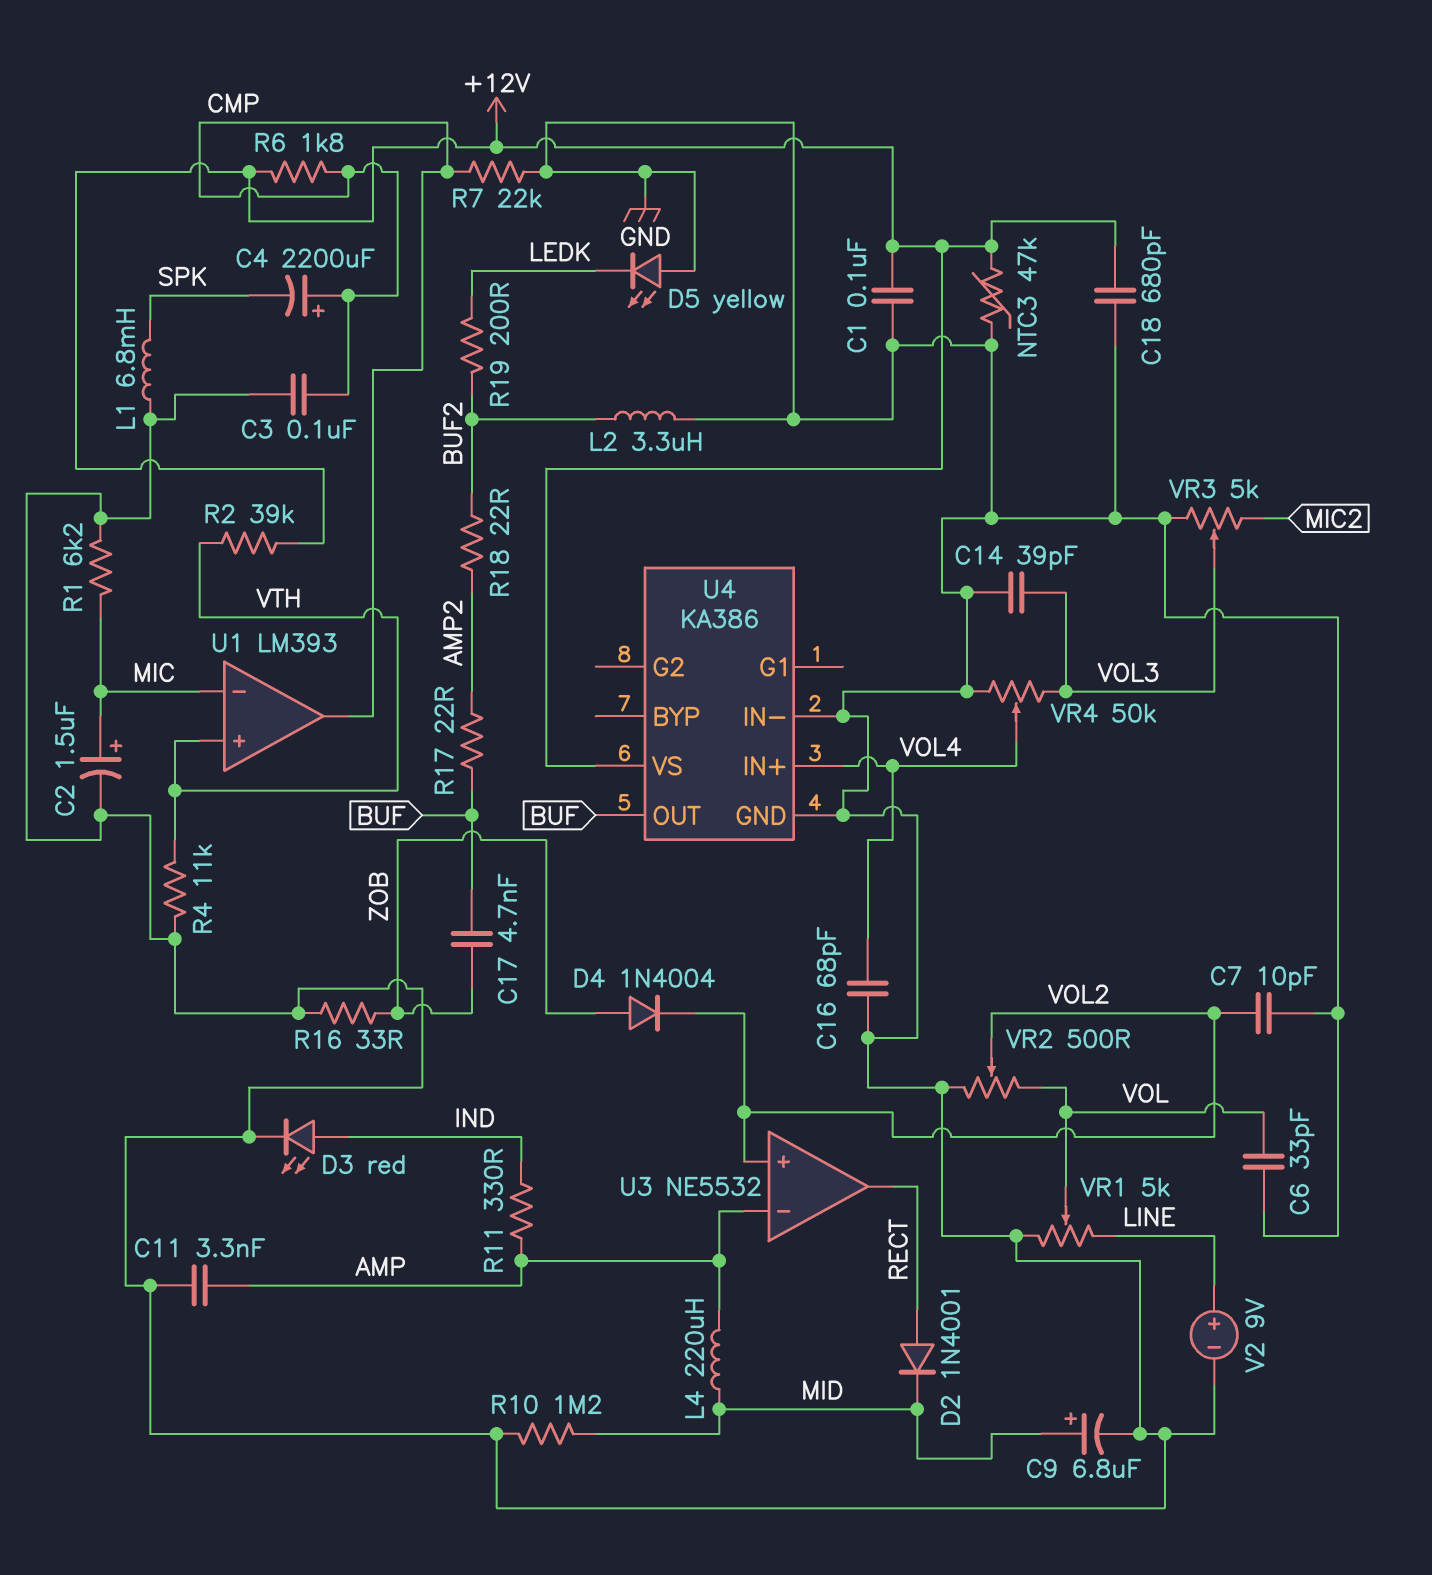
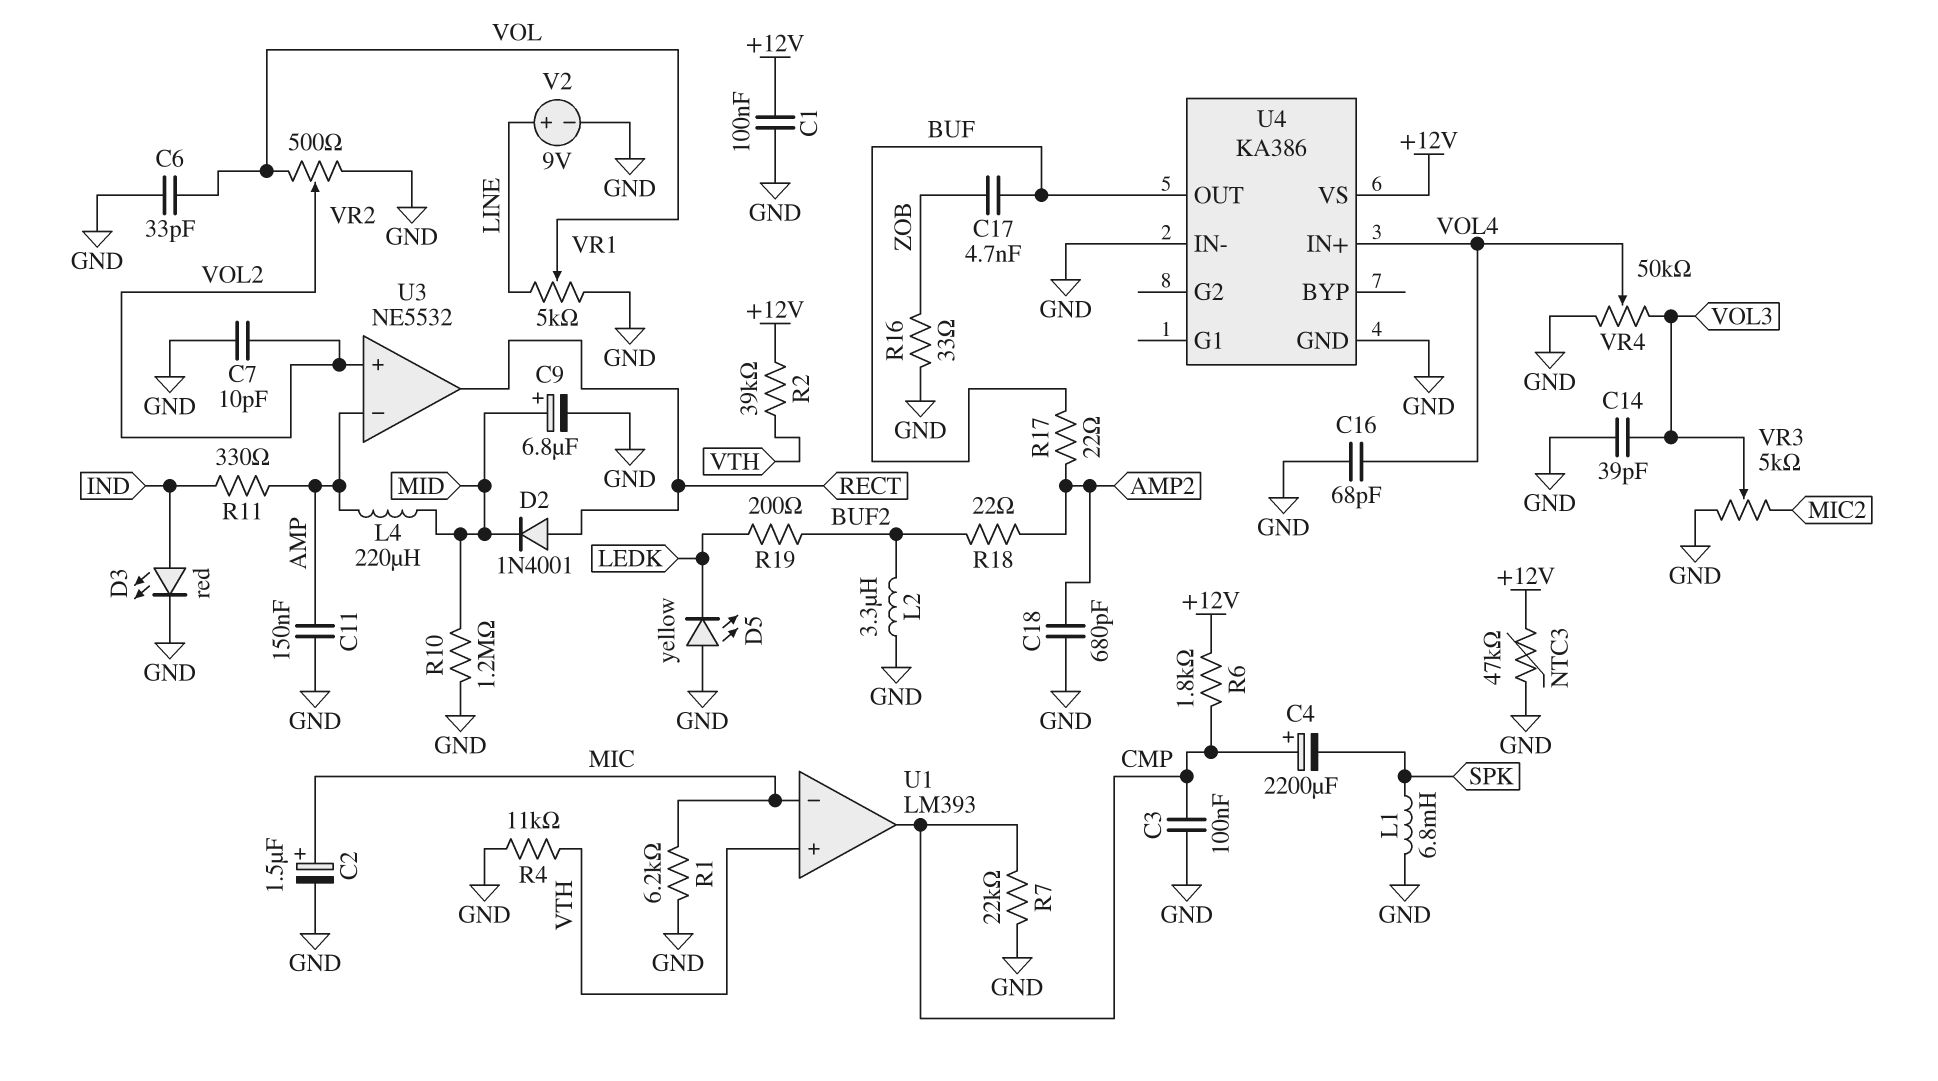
C11: 3.3nF (AMP, GND) -> 150nF (AMP, GND)
C18: 680pF (+12V, GND) -> 680pF (AMP2, GND)
D4: diode 1N4004 (A ZOB, K VOL2) -> none

